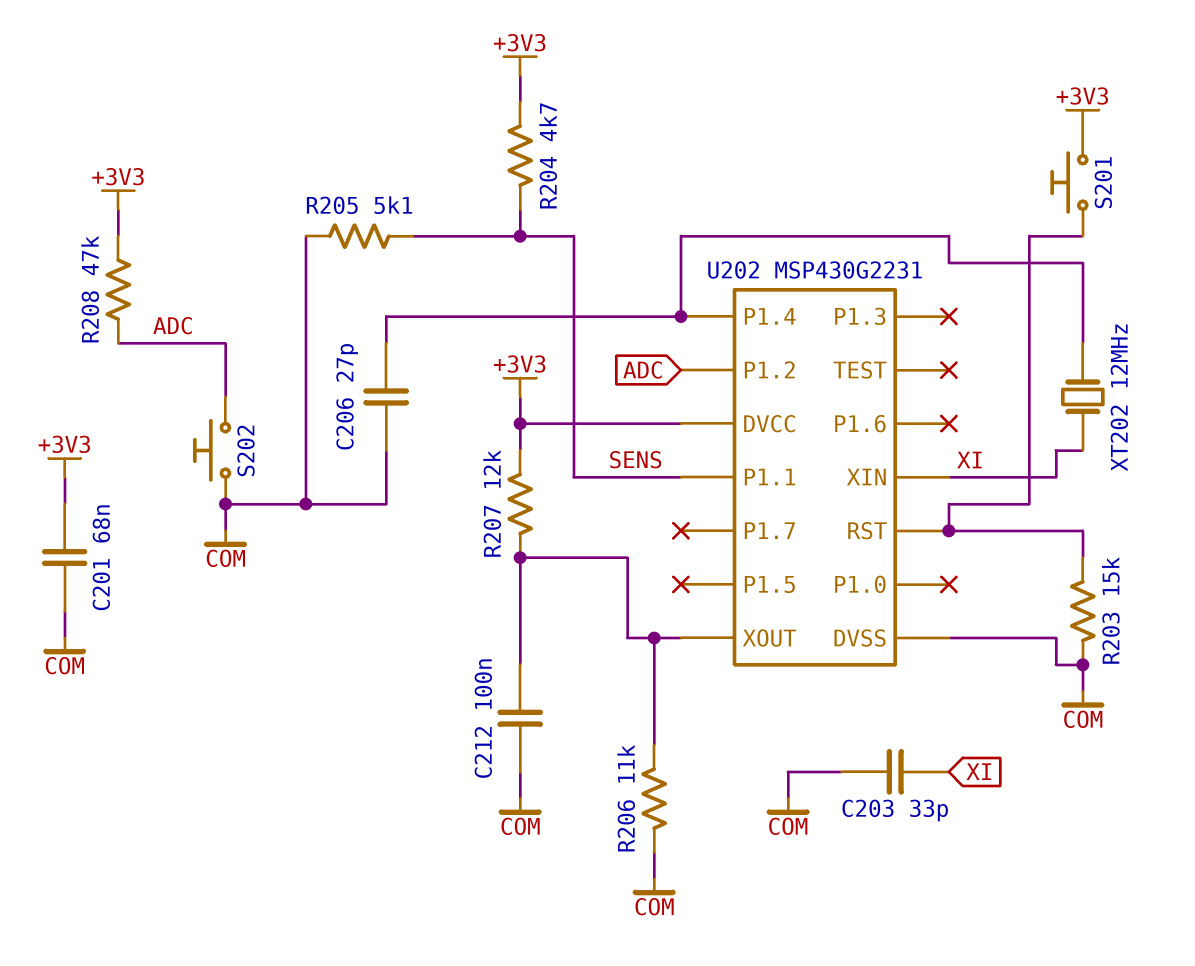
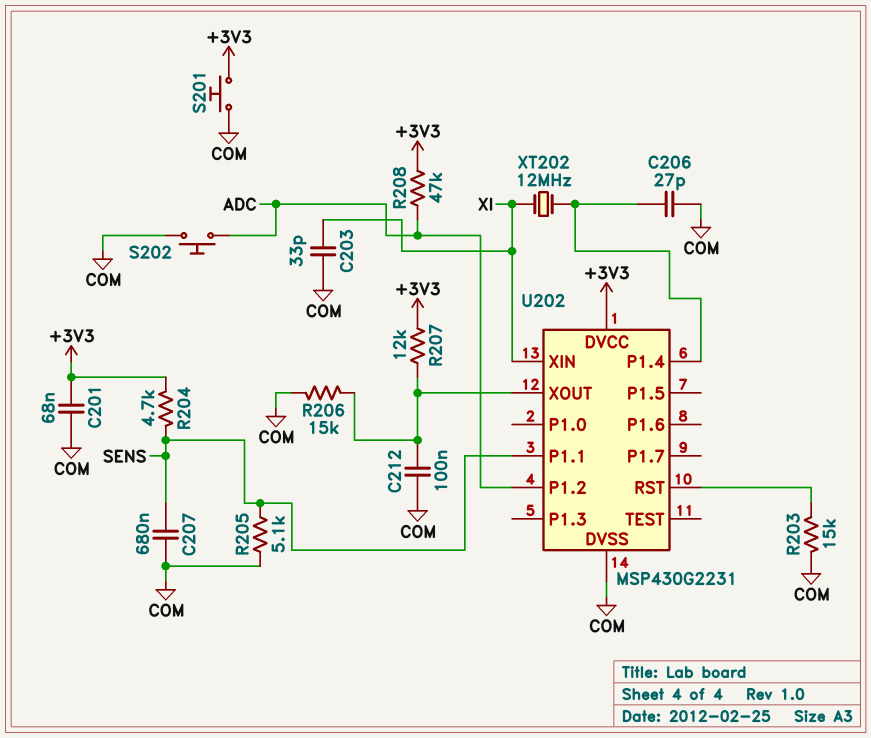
C207: none -> 680nF (COM, SENS)
R206: 11k (COM, U202/XOUT) -> 15k (COM, U202/XOUT)
S201: button (+3V3, U202/RST) -> button (+3V3, COM)

